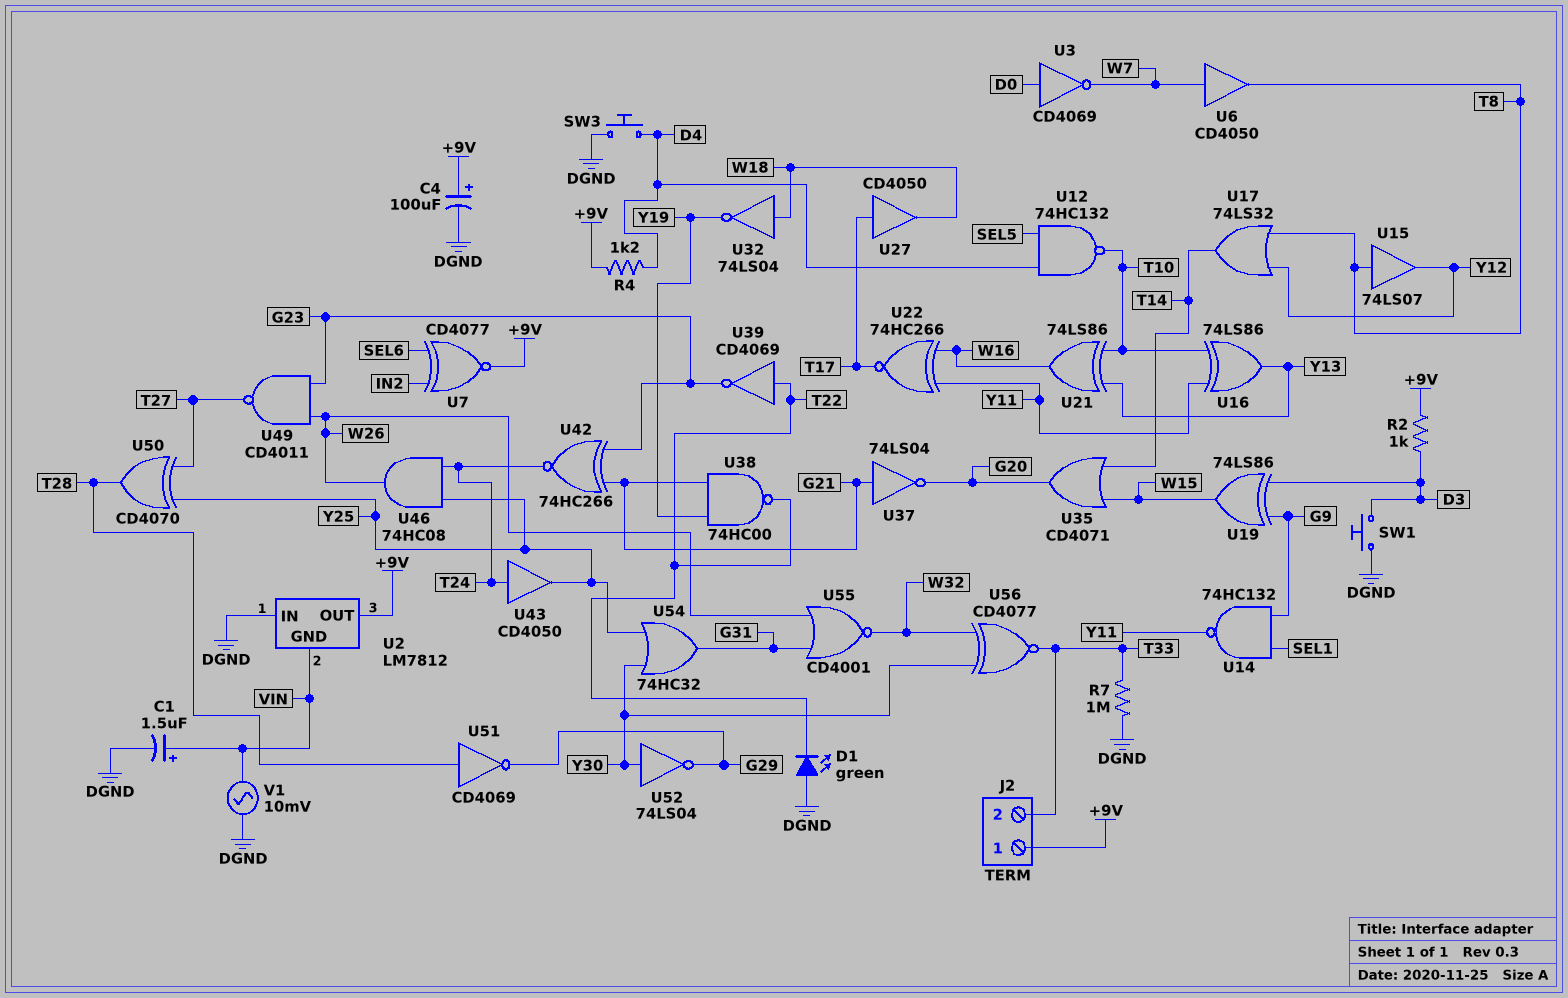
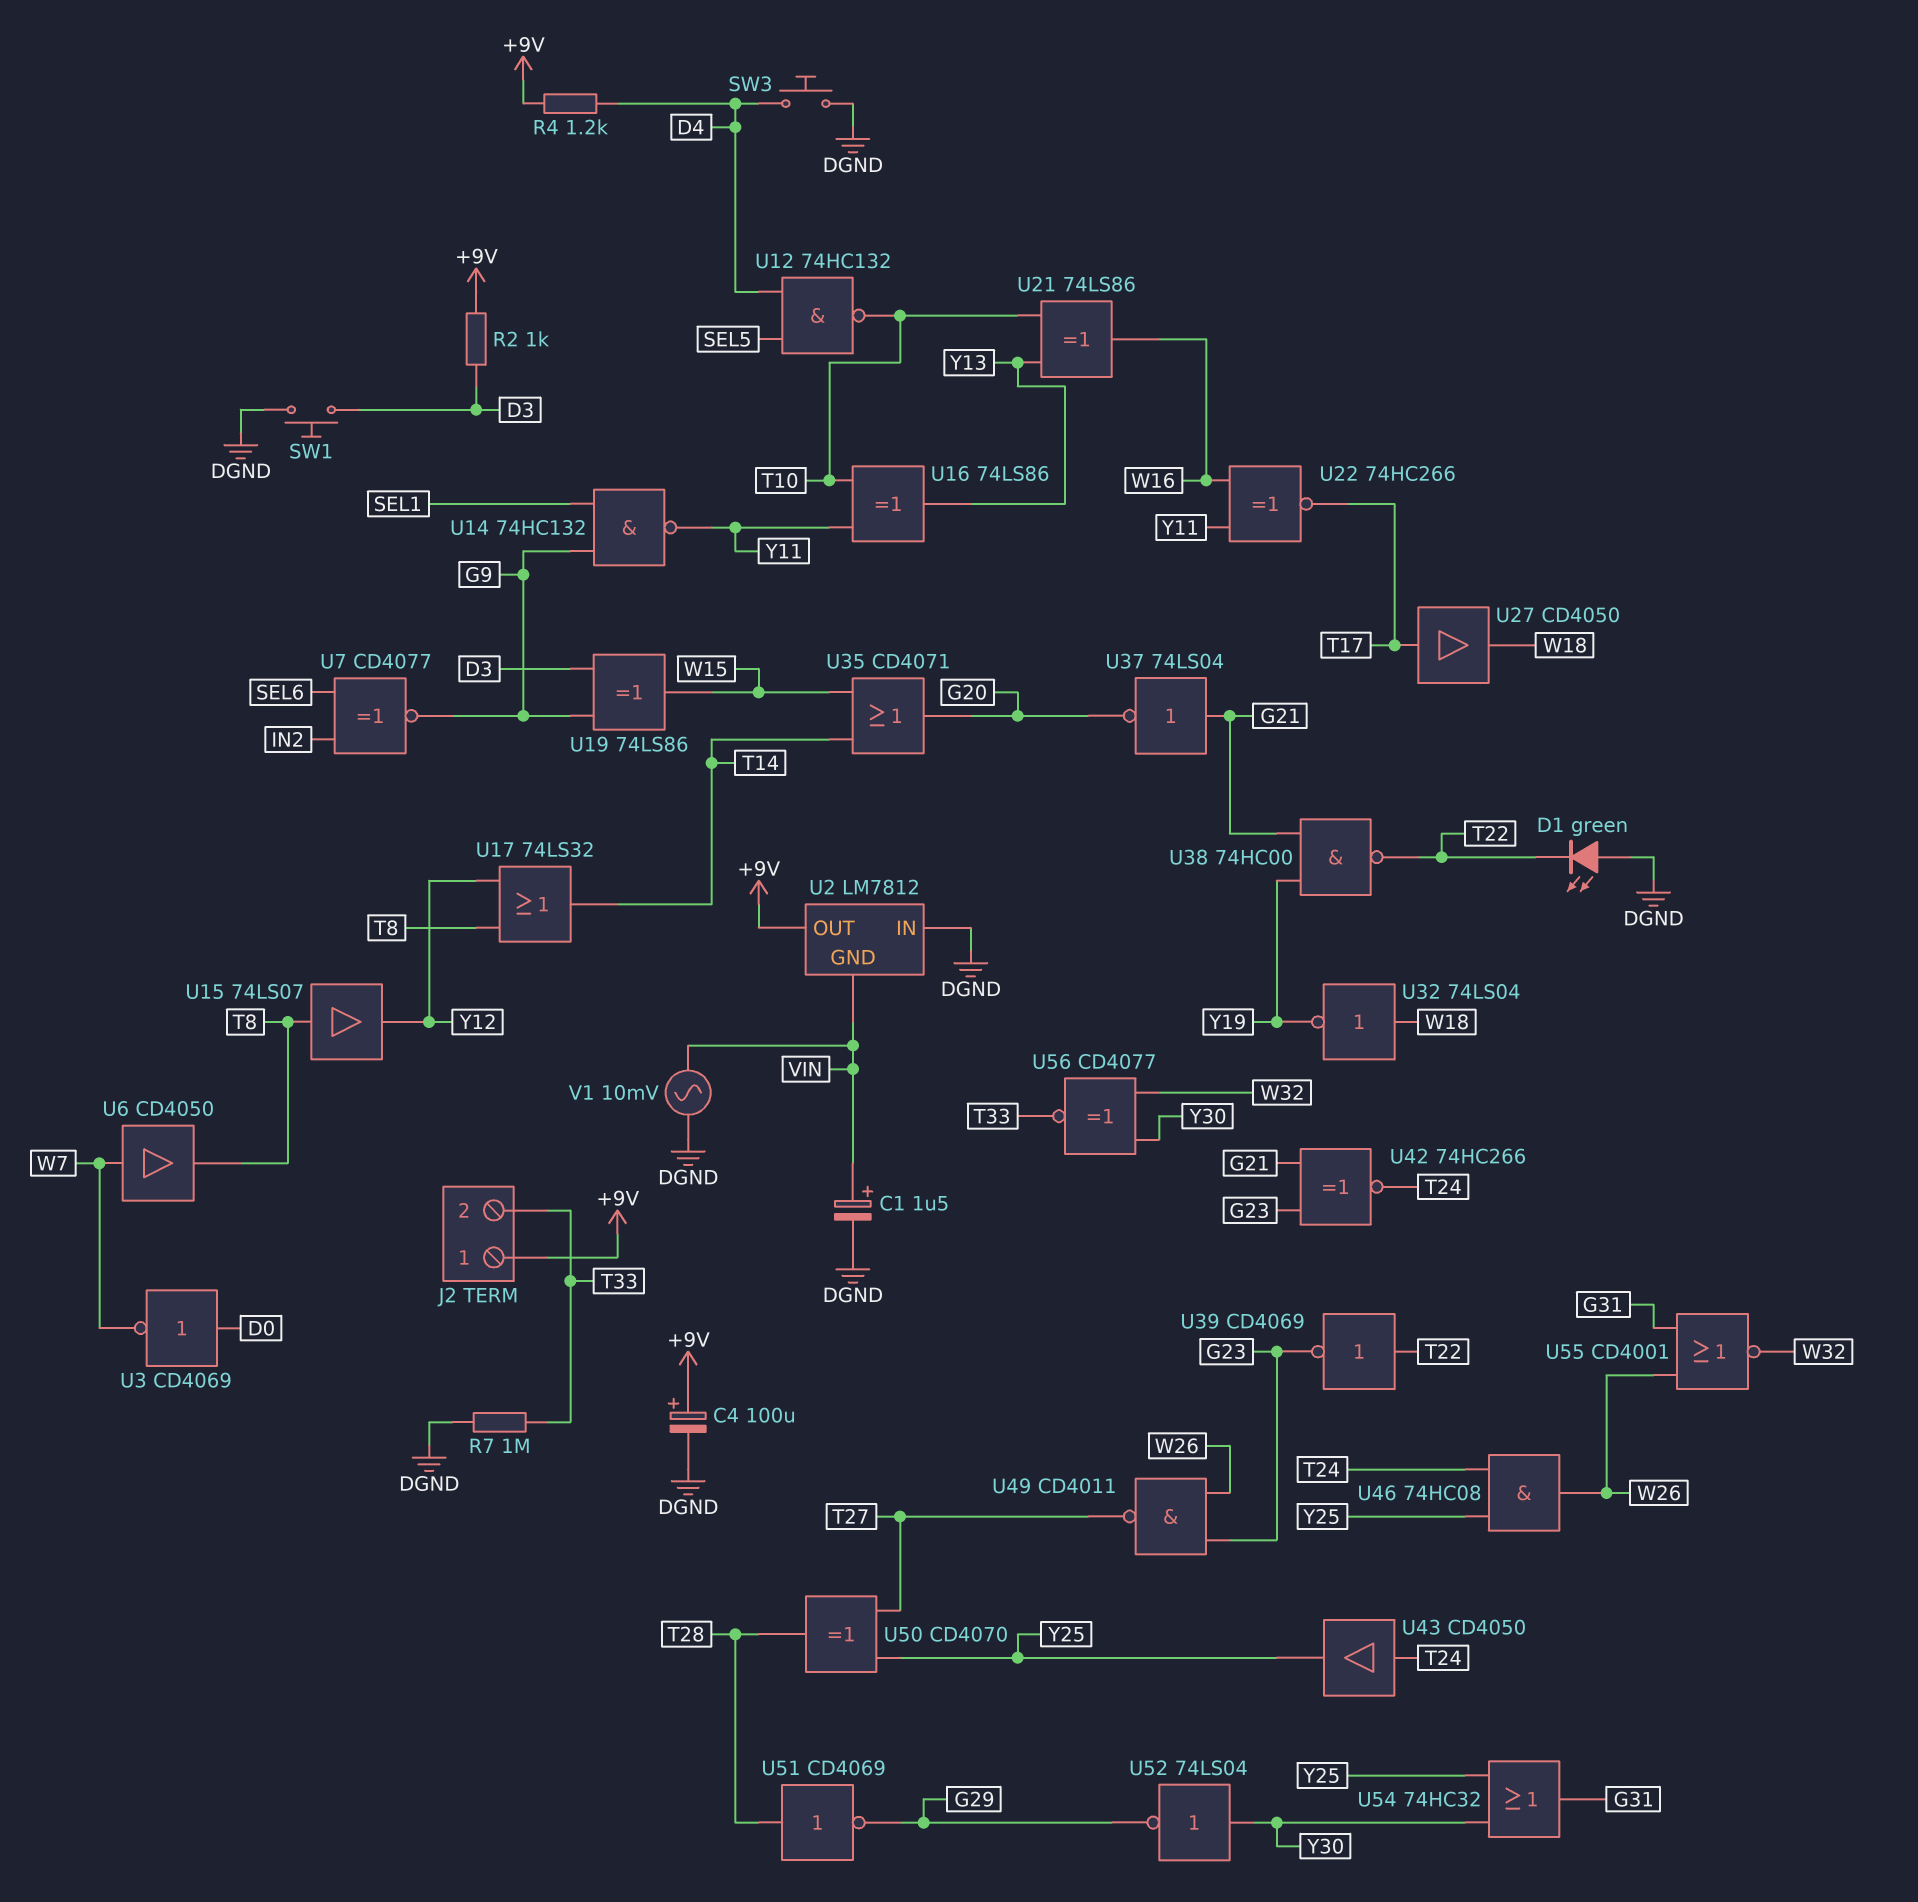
U7: XNOR CD4077 (in IN2, in SEL6, out +9V) -> XNOR CD4077 (in IN2, in SEL6, out G9)

